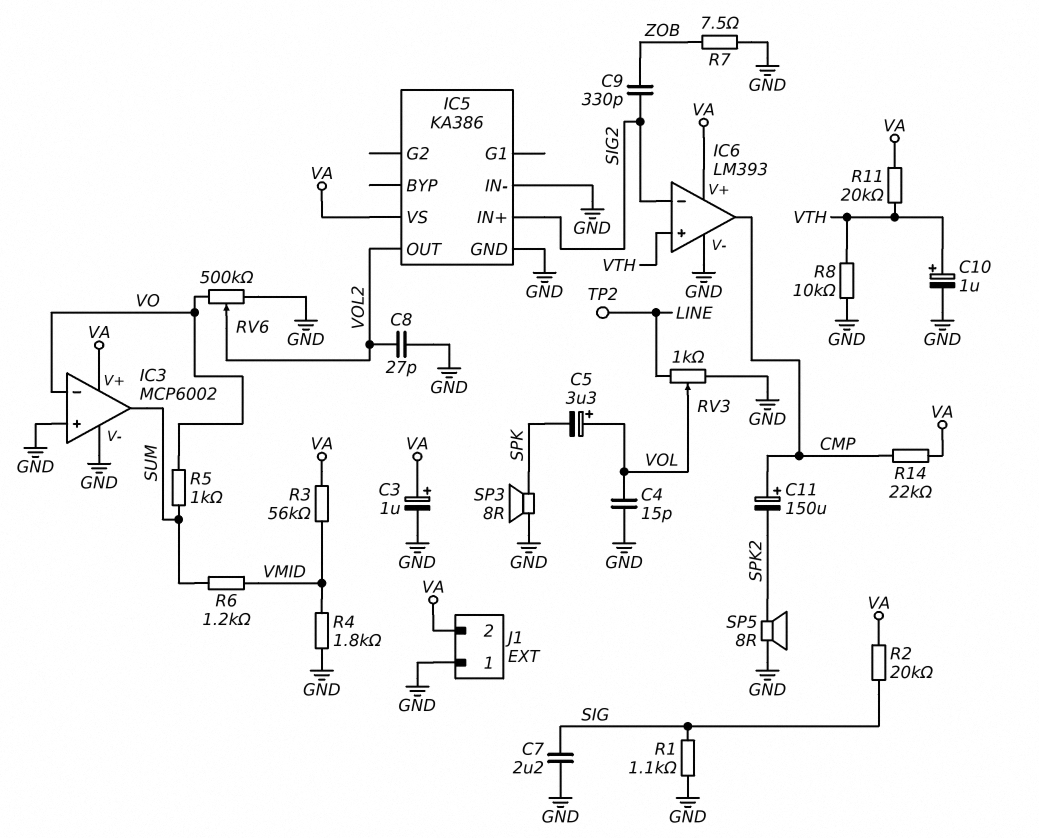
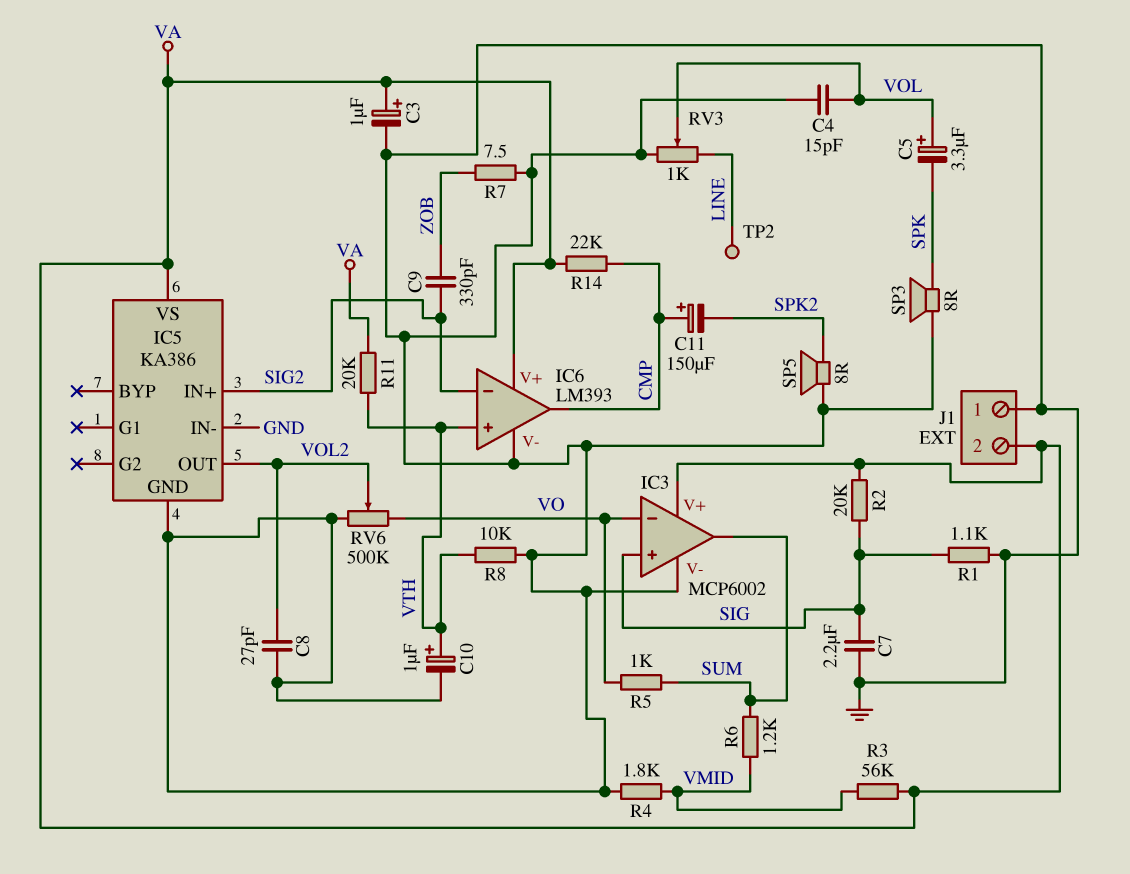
IC3 pin in+: GND -> SIG

